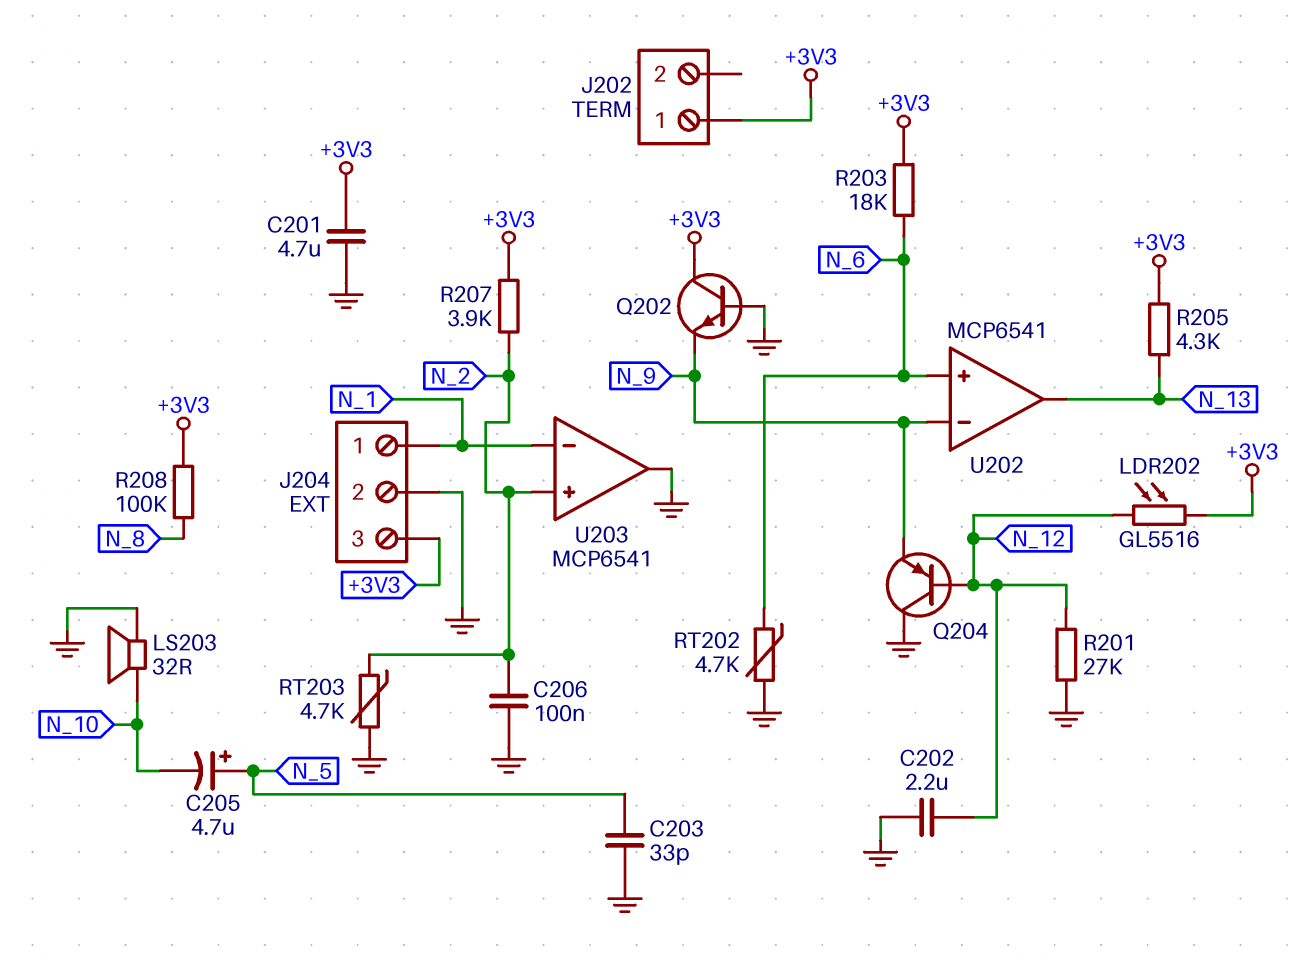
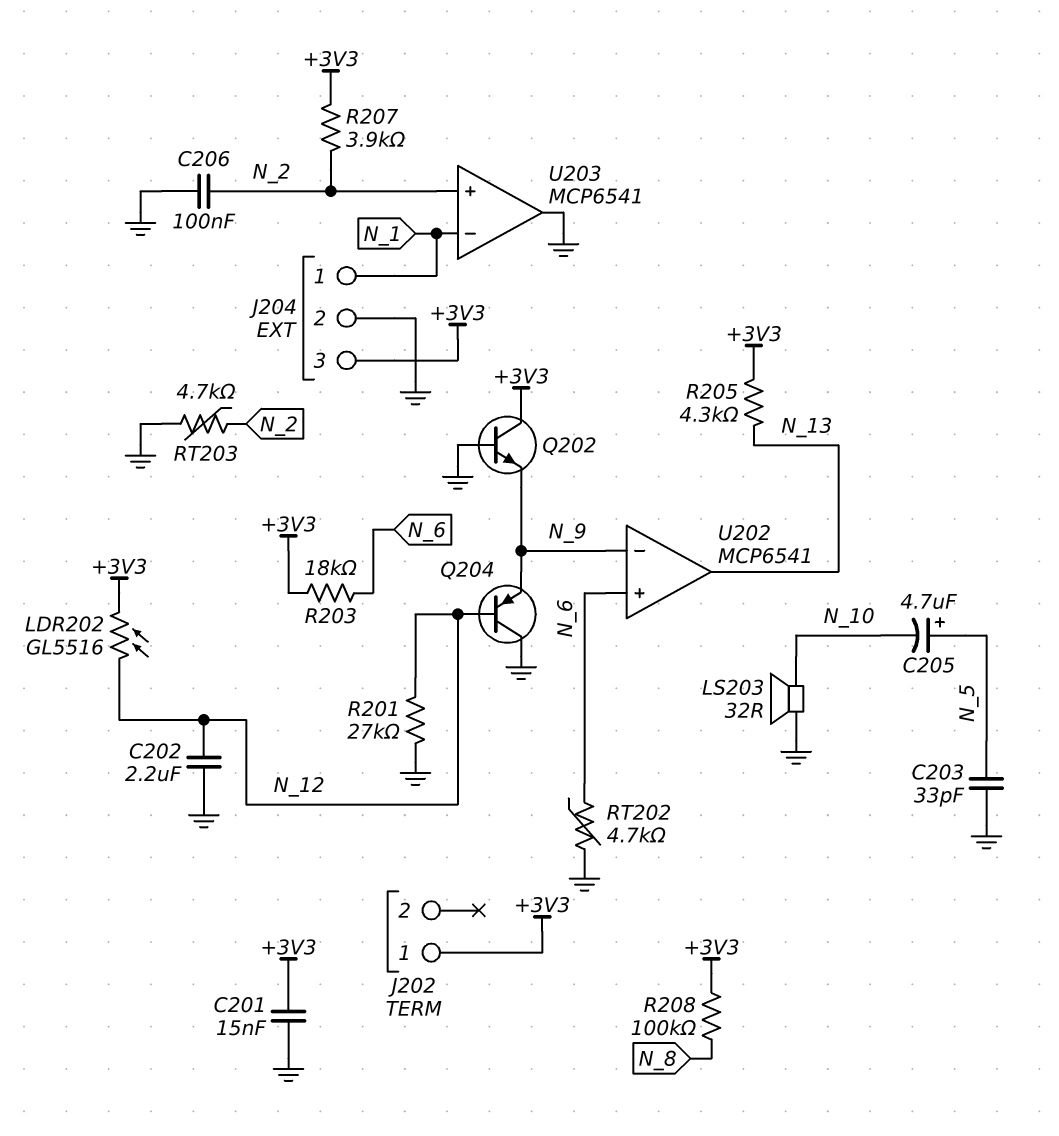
C201: 4.7uF (+3V3, GND) -> 15nF (+3V3, GND)

